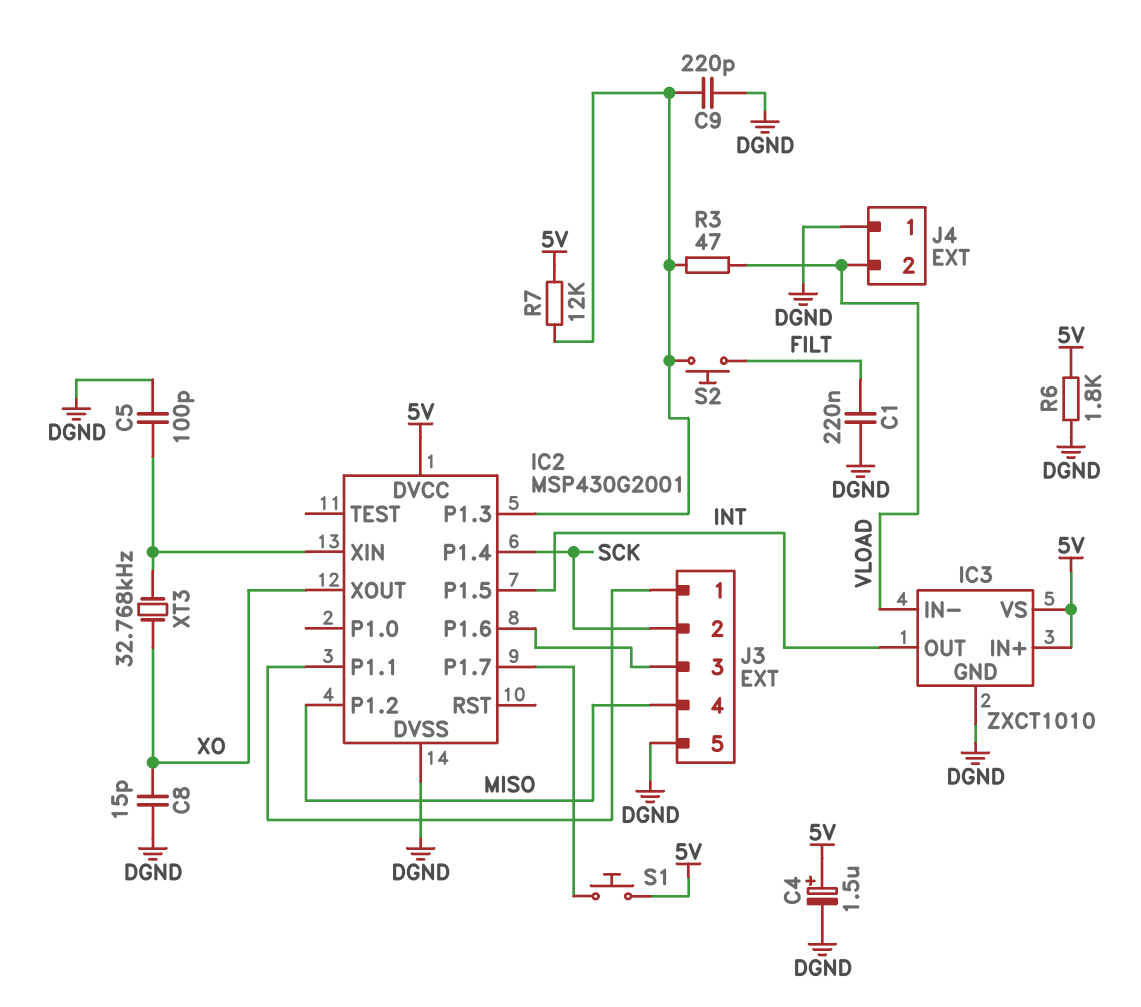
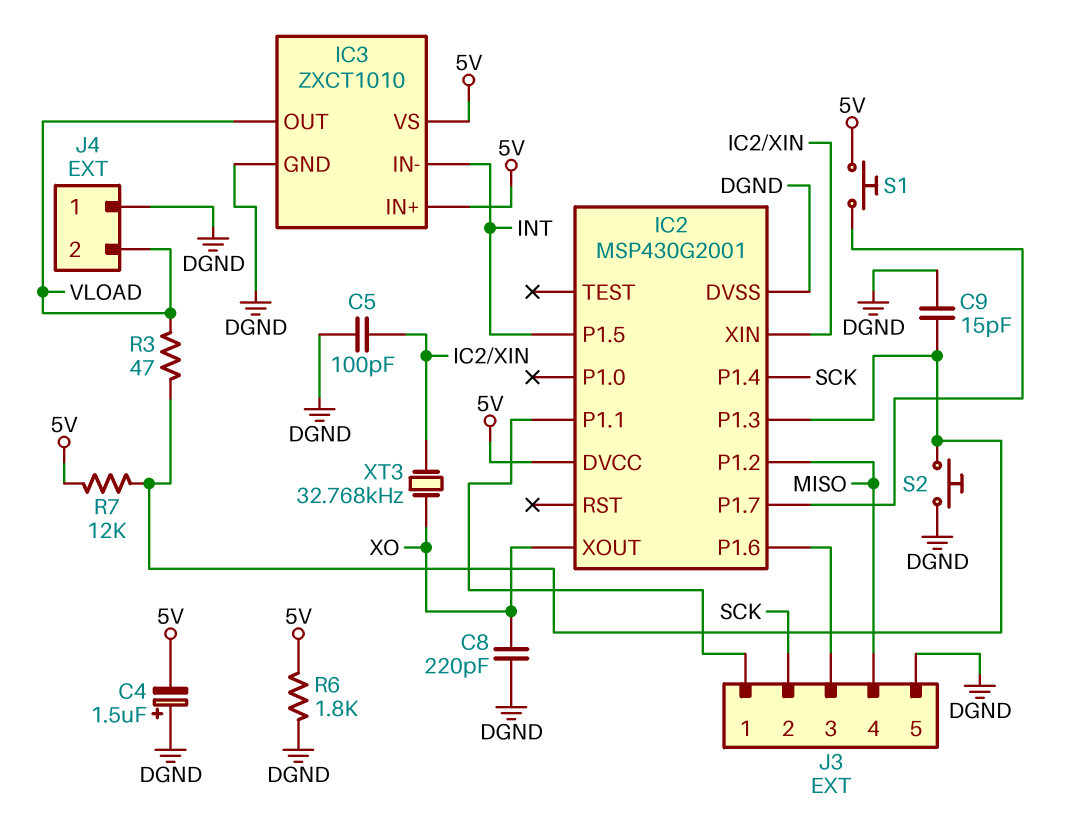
C1: 220nF (DGND, FILT) -> none
C4: 1.5uF (plus 5V, minus DGND) -> 1.5uF (plus DGND, minus 5V)
C8: 15pF (DGND, XO) -> 220pF (DGND, XO)
C9: 220pF (DGND, IC2/P1.3) -> 15pF (DGND, IC2/P1.3)
IC3 pin IN-: VLOAD -> INT
IC3 pin OUT: INT -> VLOAD
S2: button (FILT, IC2/P1.3) -> button (DGND, IC2/P1.3)

